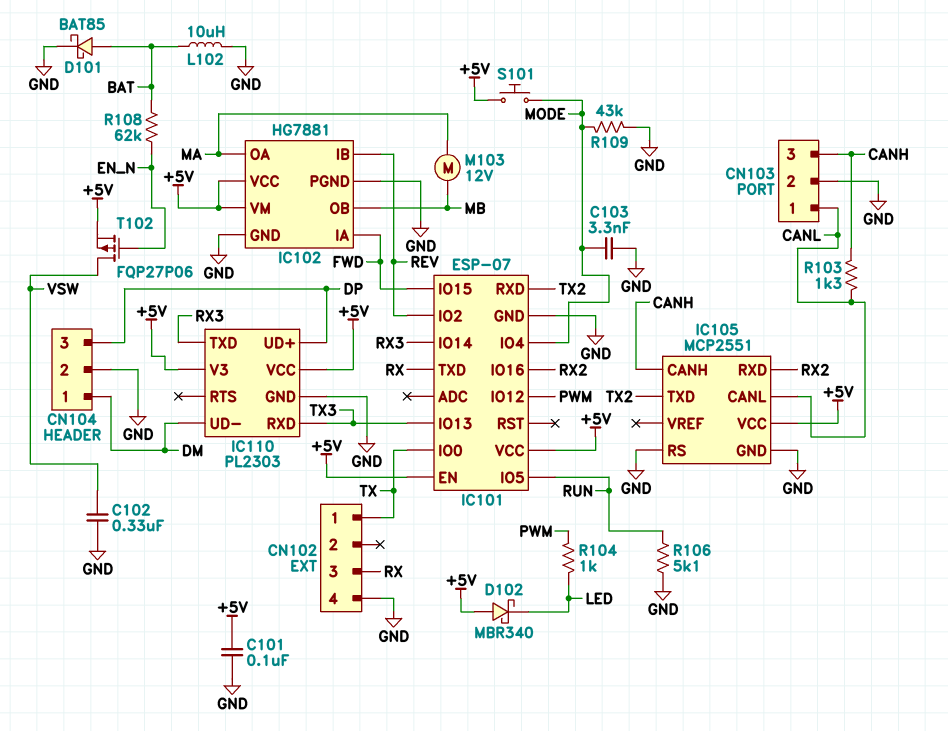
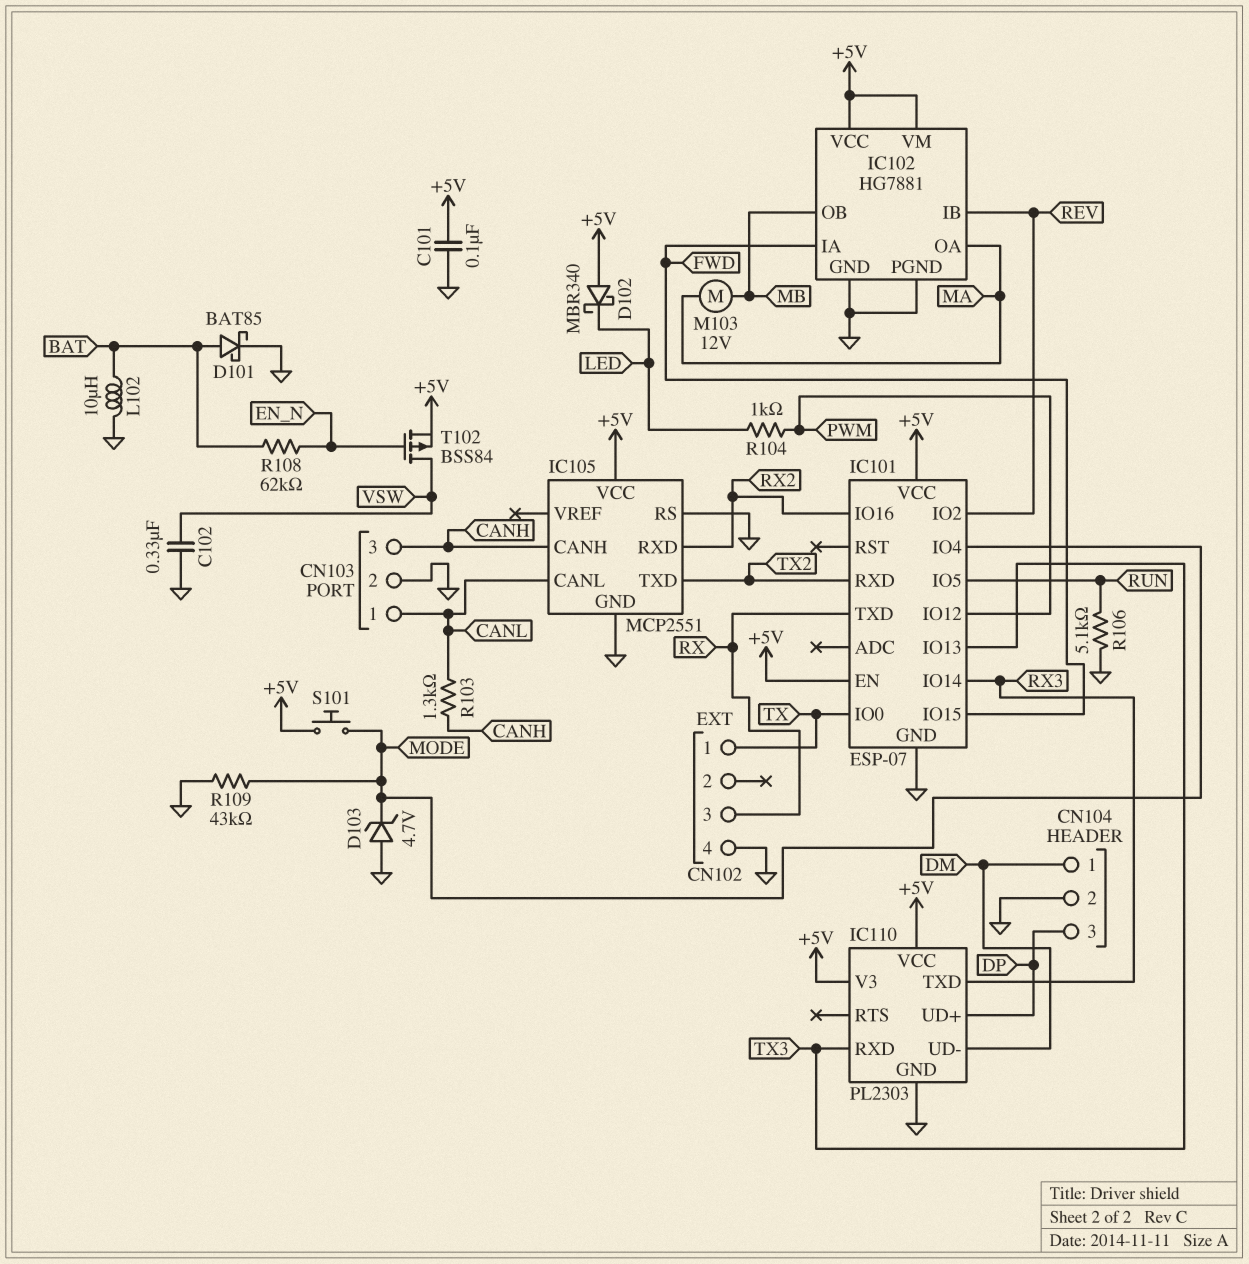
C103: 3.3nF (GND, MODE) -> none
D103: none -> zener 4.7V (A GND, K MODE)
T102: PMOS FQP27P06 (G EN_N, D VSW, S +5V) -> PMOS BSS84 (G EN_N, D VSW, S +5V)

